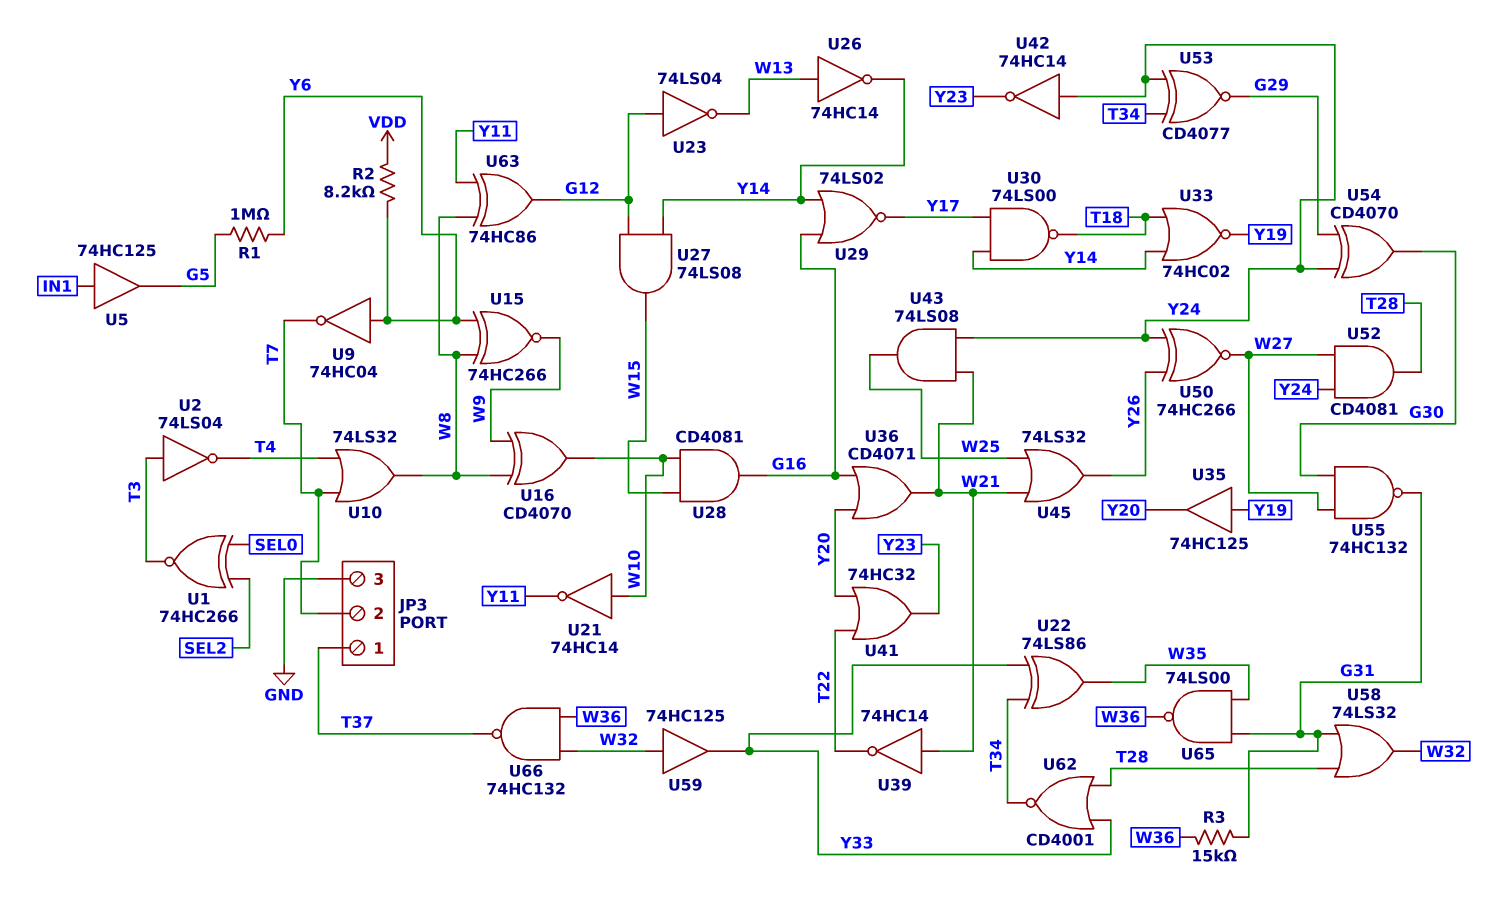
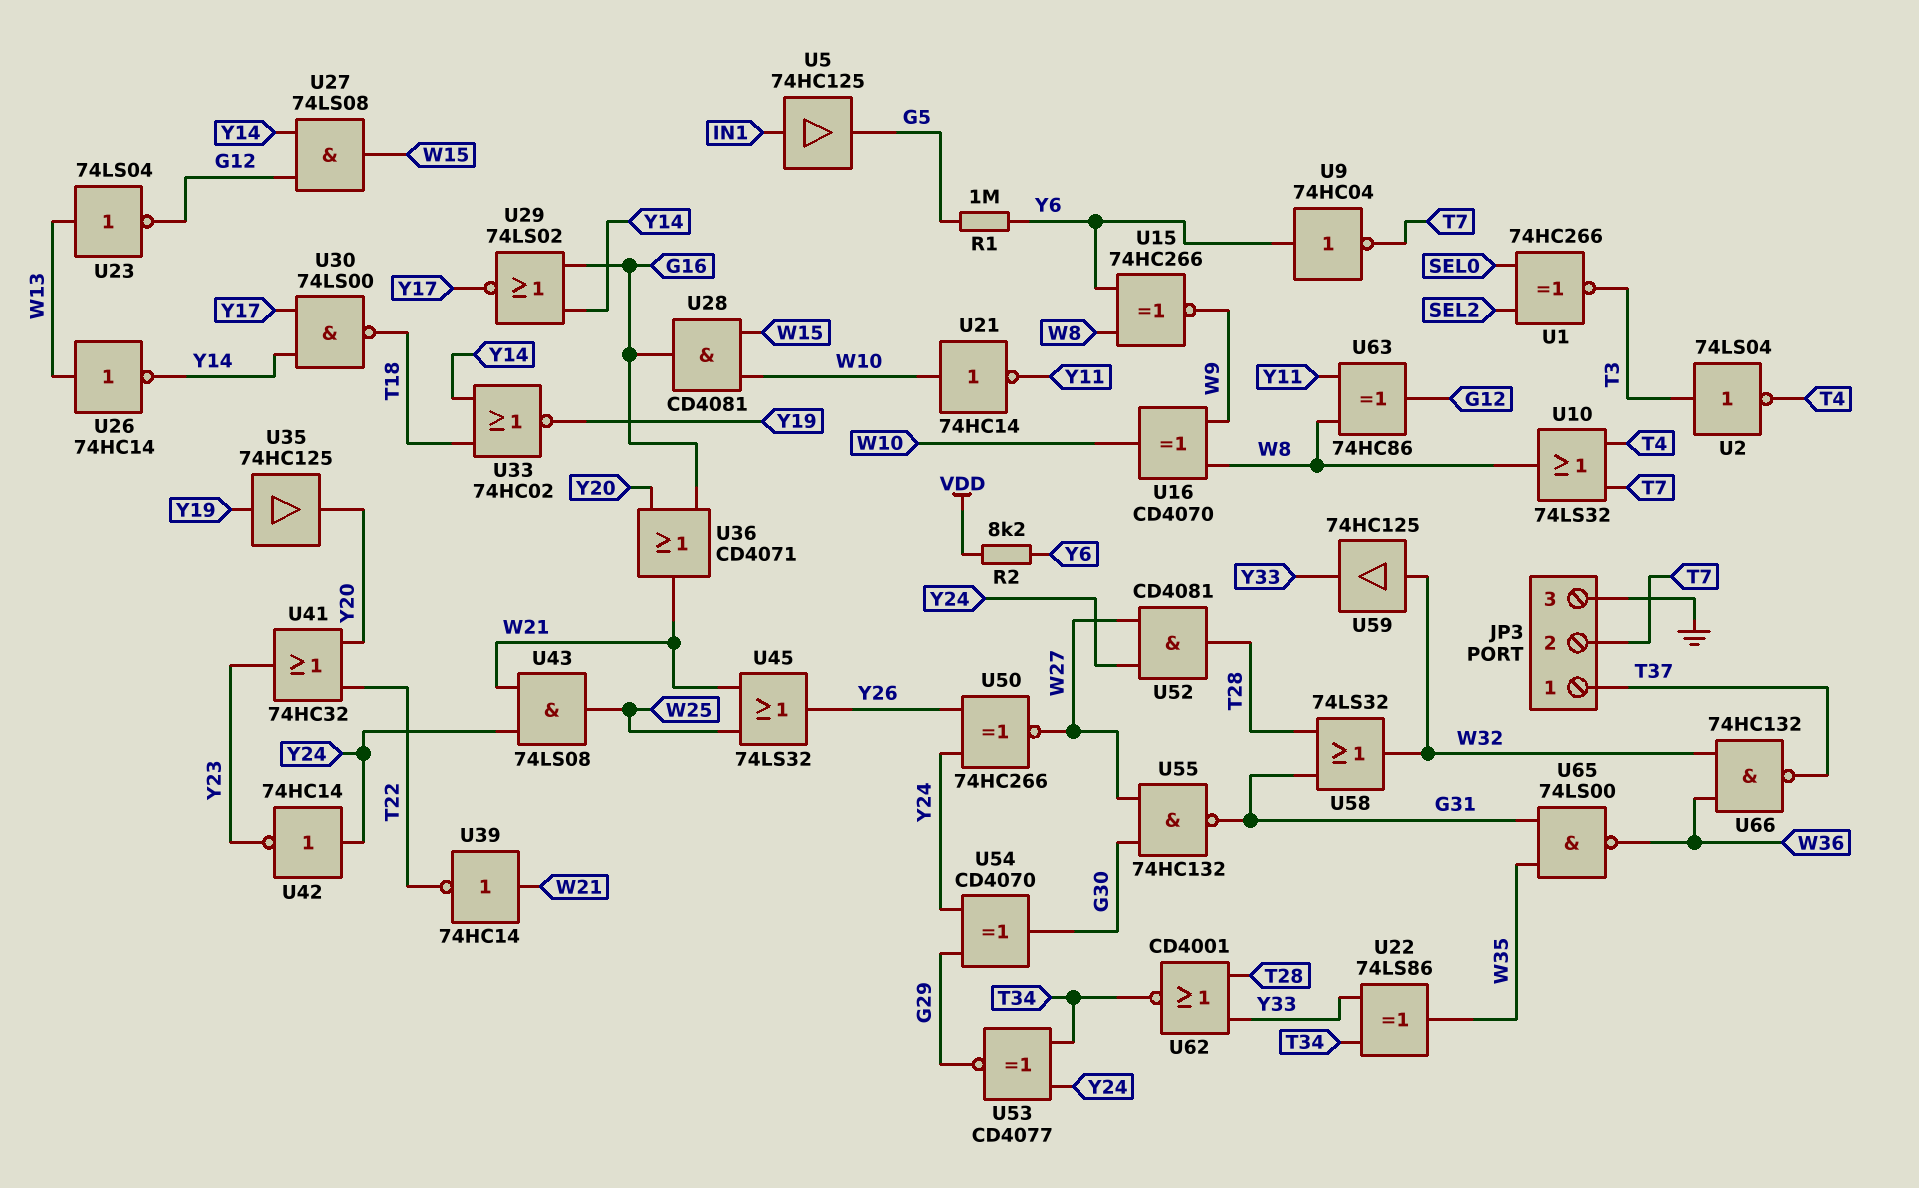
R3: 15k (G31, W36) -> none
U23: NOT 74LS04 (in G12, out W13) -> NOT 74LS04 (in W13, out G12)

